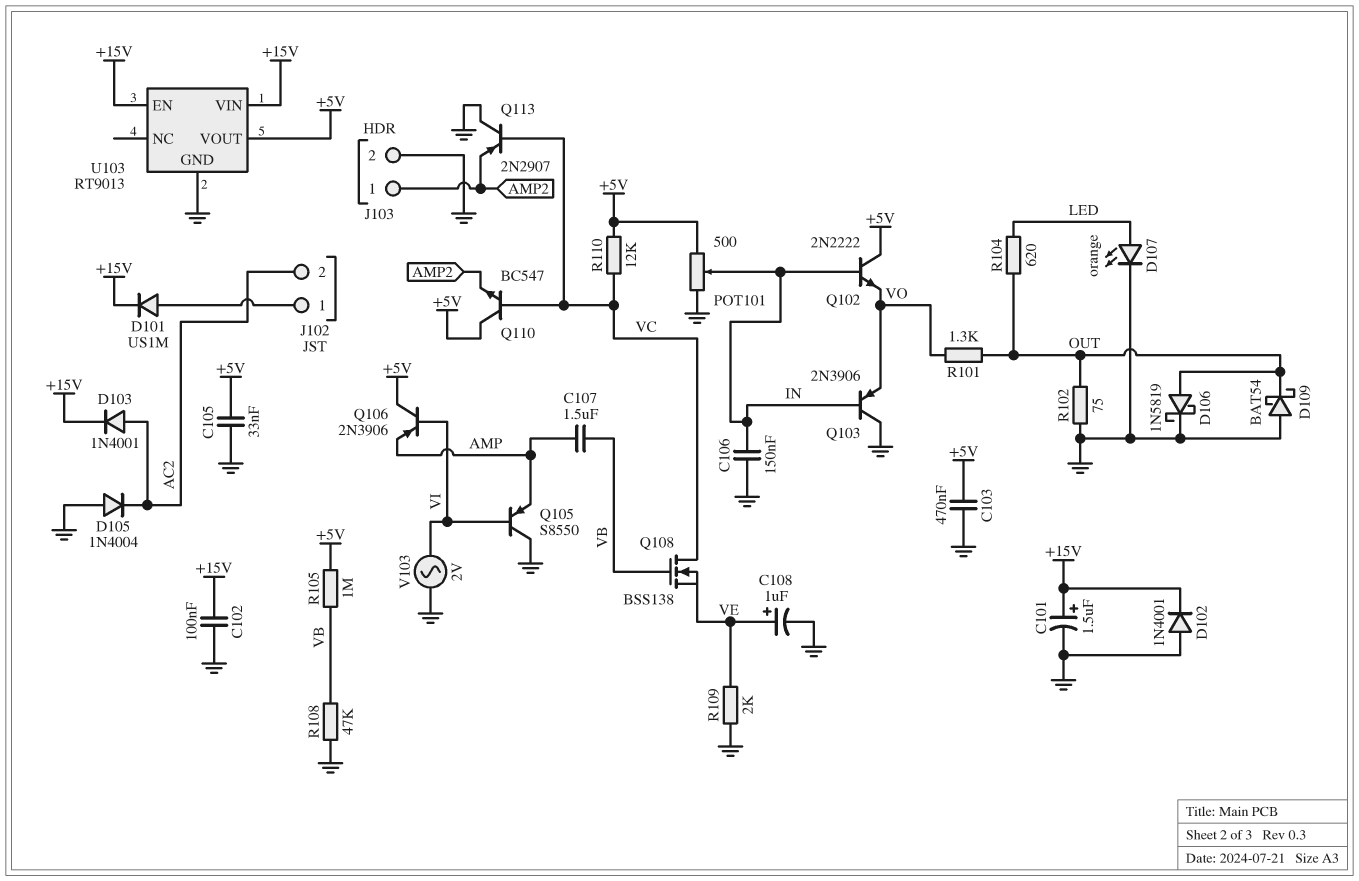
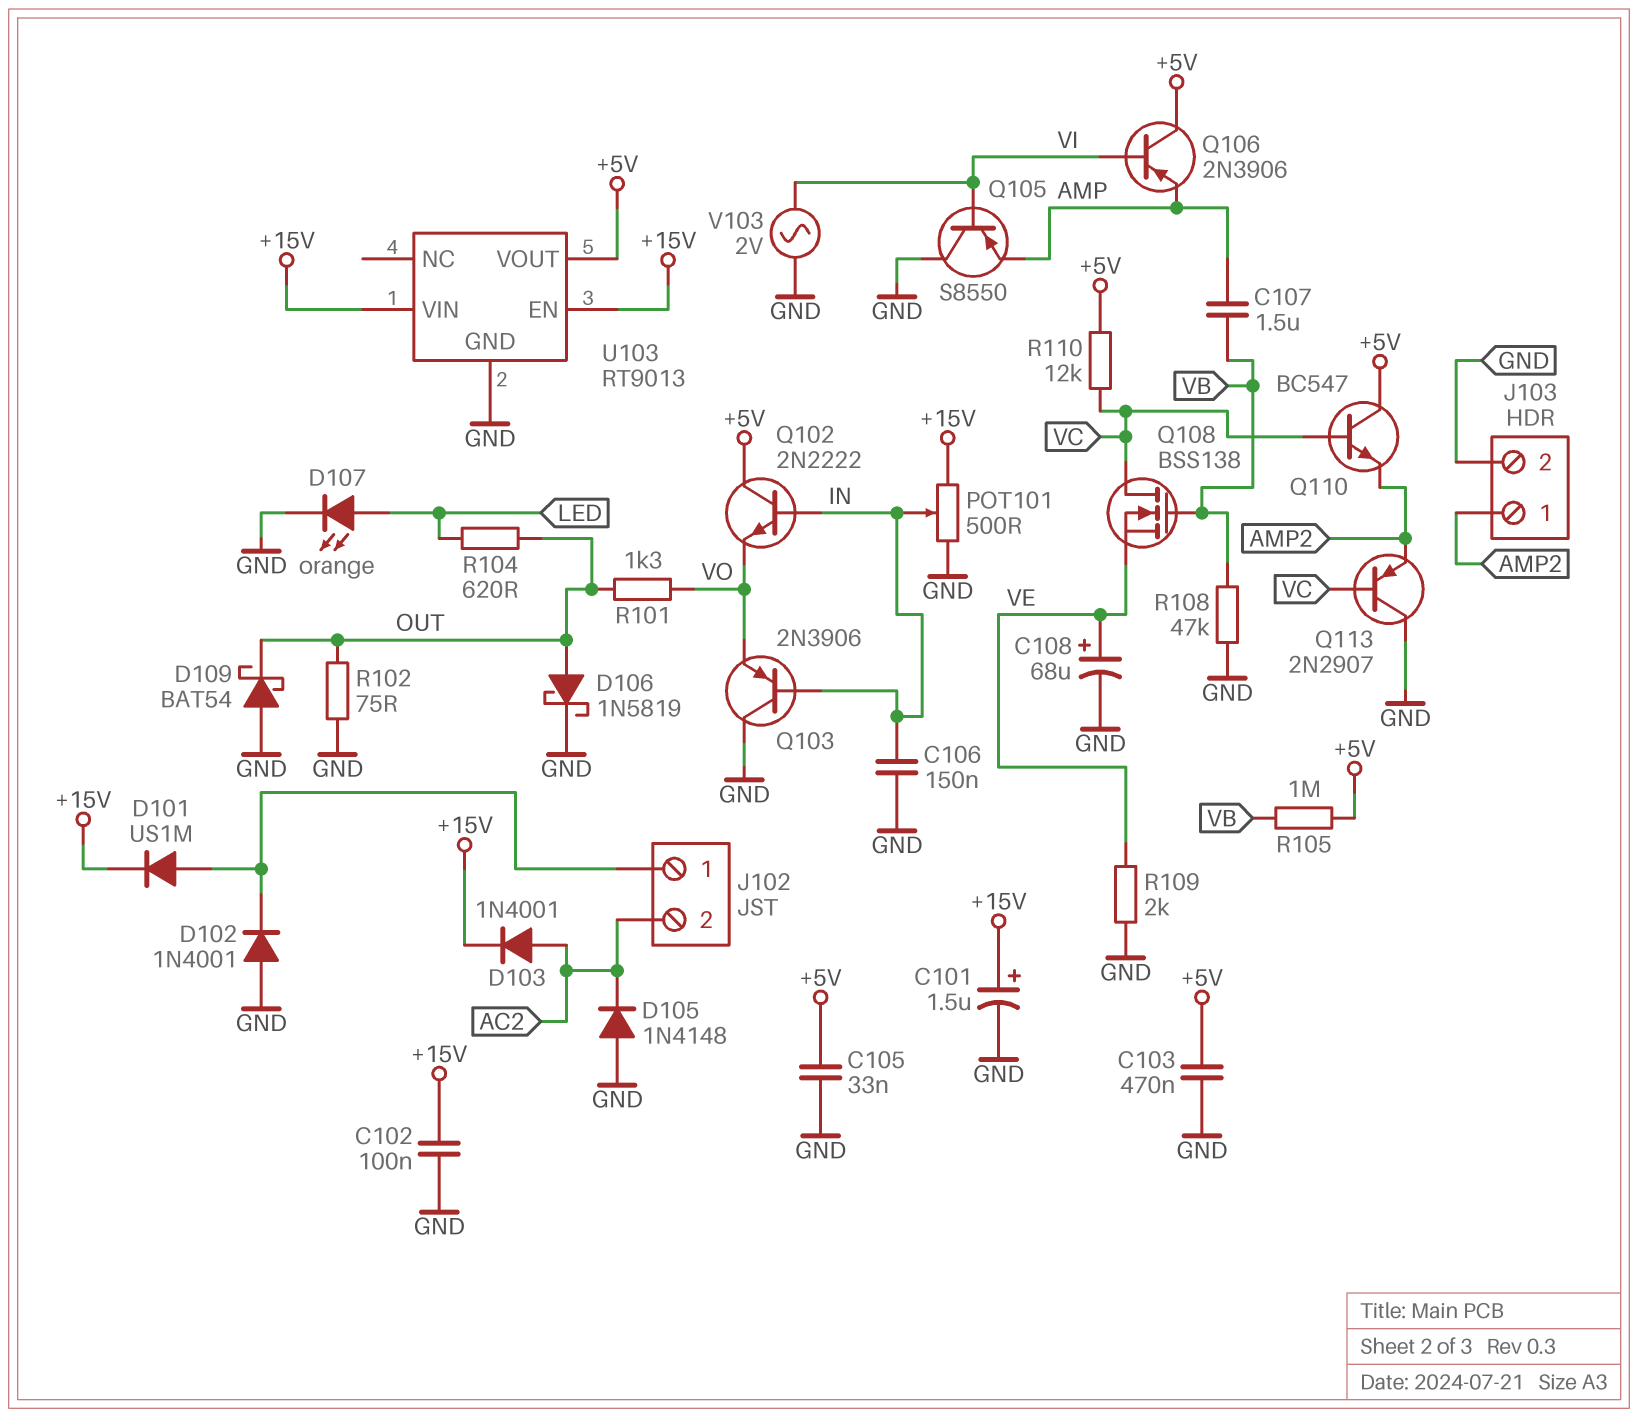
C108: 1uF (plus VE, minus GND) -> 68uF (plus VE, minus GND)
D102: diode 1N4001 (A GND, K +15V) -> diode 1N4001 (A GND, K J102/1)
D105: diode 1N4004 (A GND, K AC2) -> diode 1N4148 (A GND, K AC2)
POT101: 500 (+5V, GND, wiper IN) -> 500 (+15V, GND, wiper IN)

